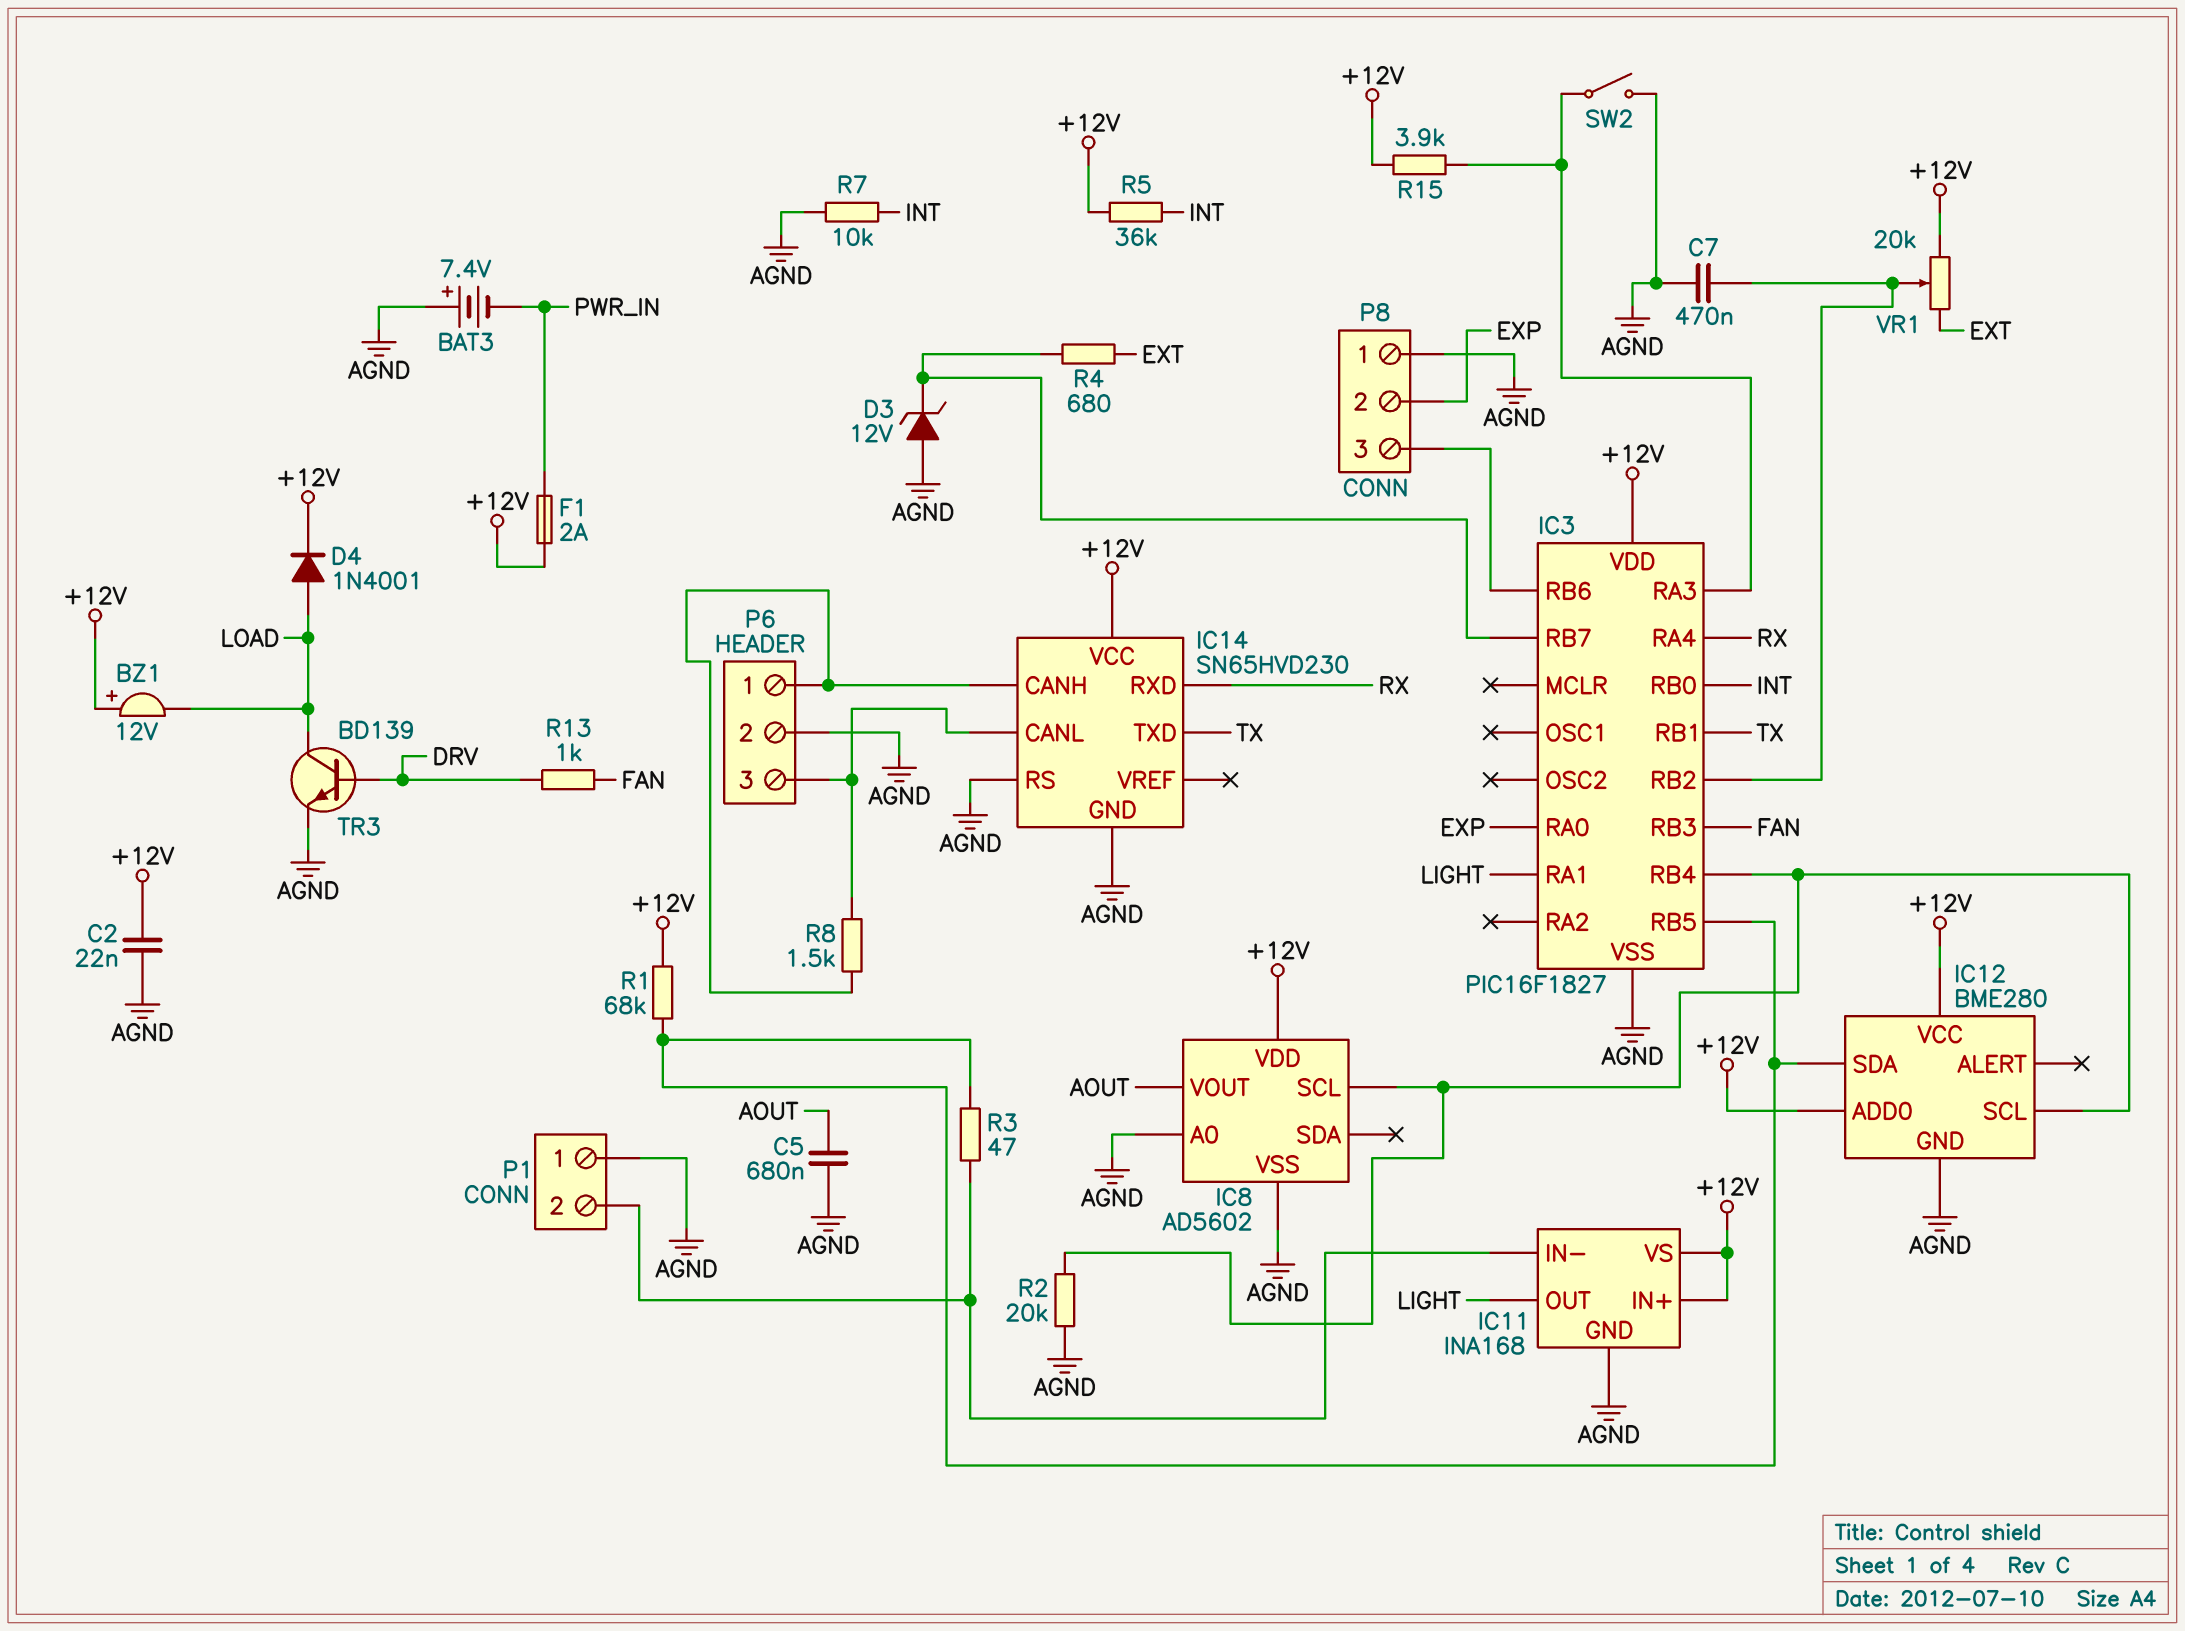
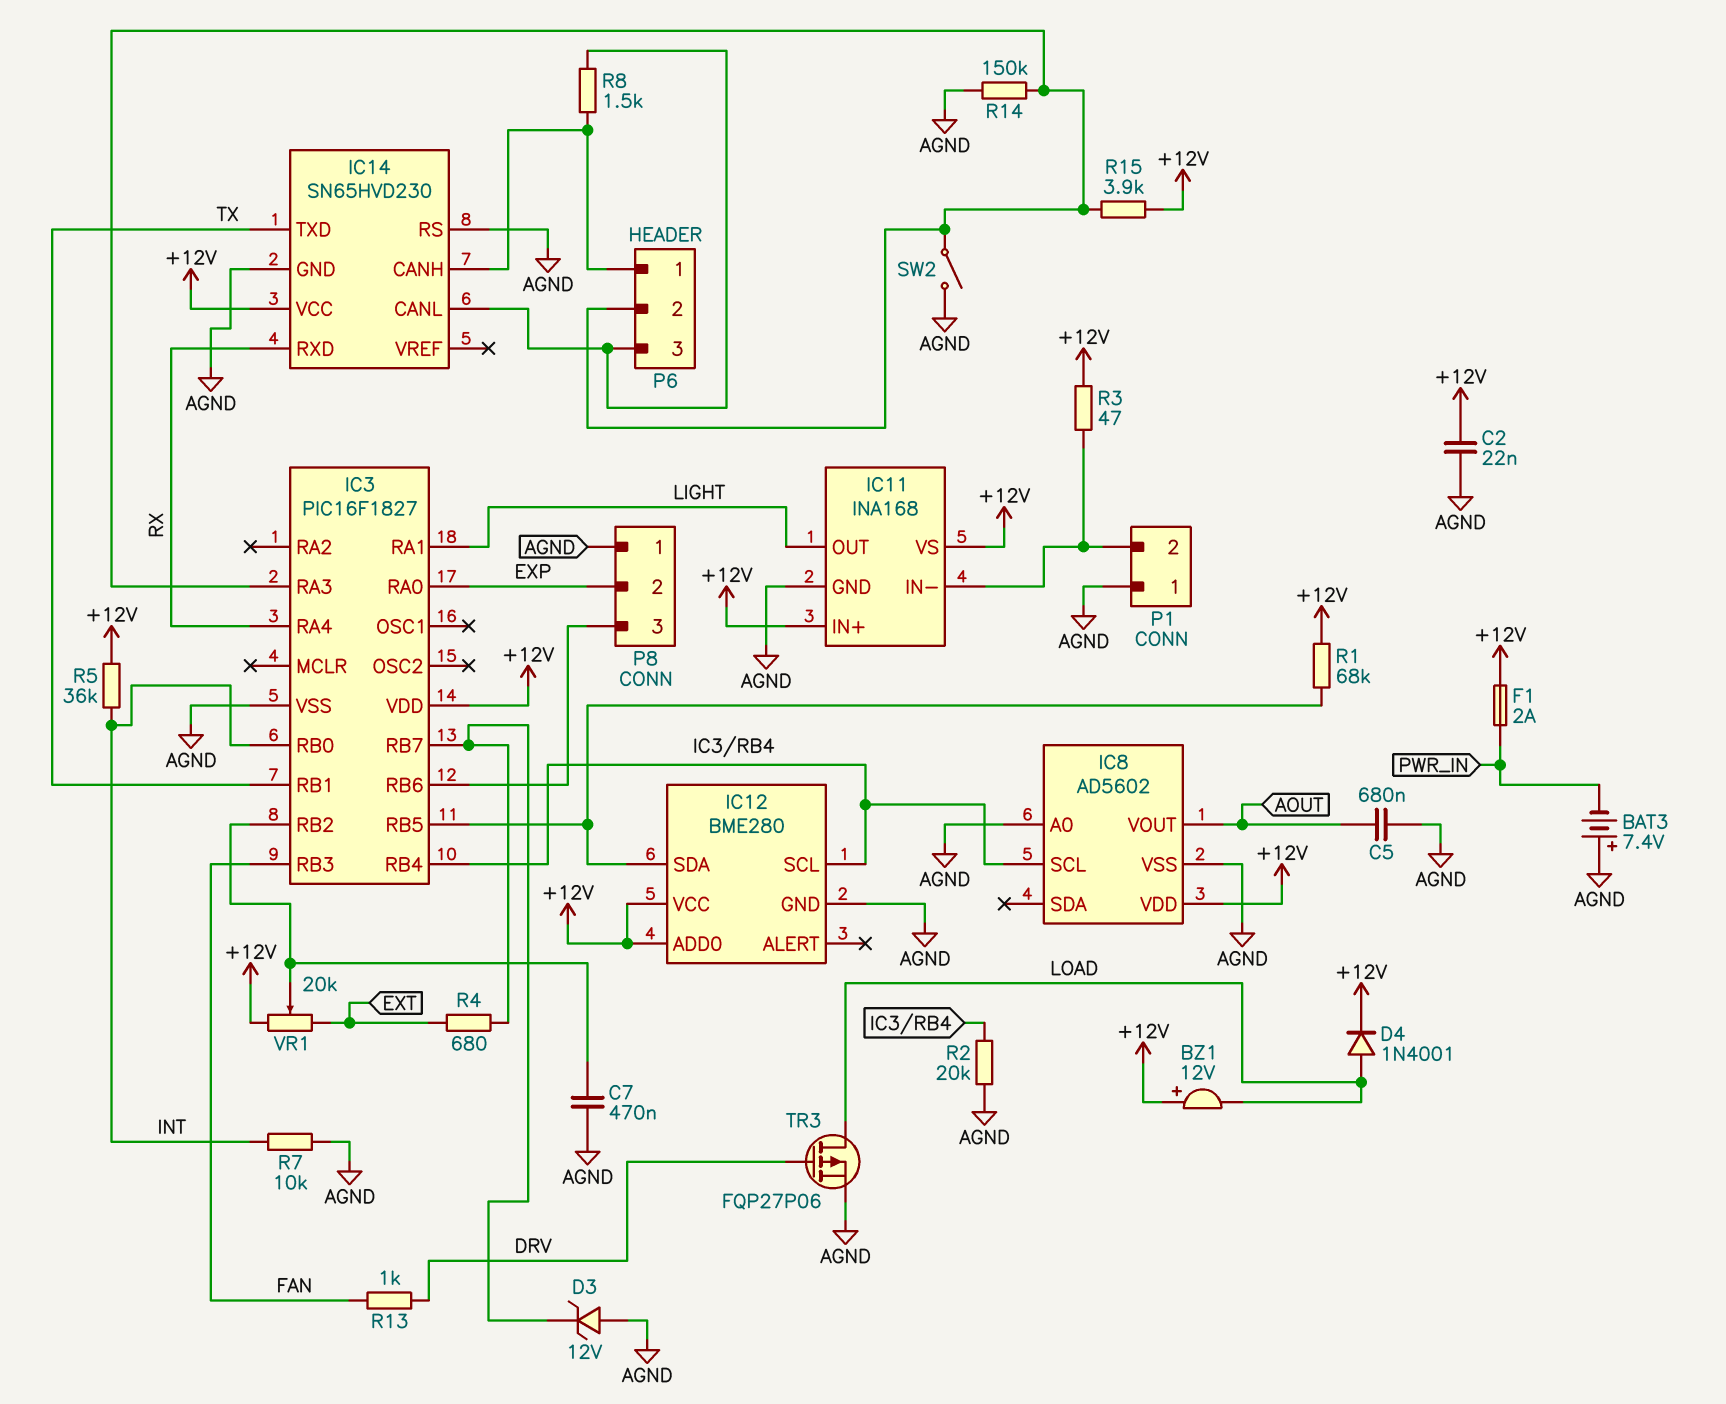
P6 pin 2: AGND -> IC3/RA3
R3: 47 (IC3/RB5, IC11/IN-) -> 47 (+12V, IC11/IN-)
R14: none -> 150k (AGND, IC3/RA3)
TR3: NPN BD139 (B DRV, C LOAD, E AGND) -> PMOS FQP27P06 (G DRV, D LOAD, S AGND)

